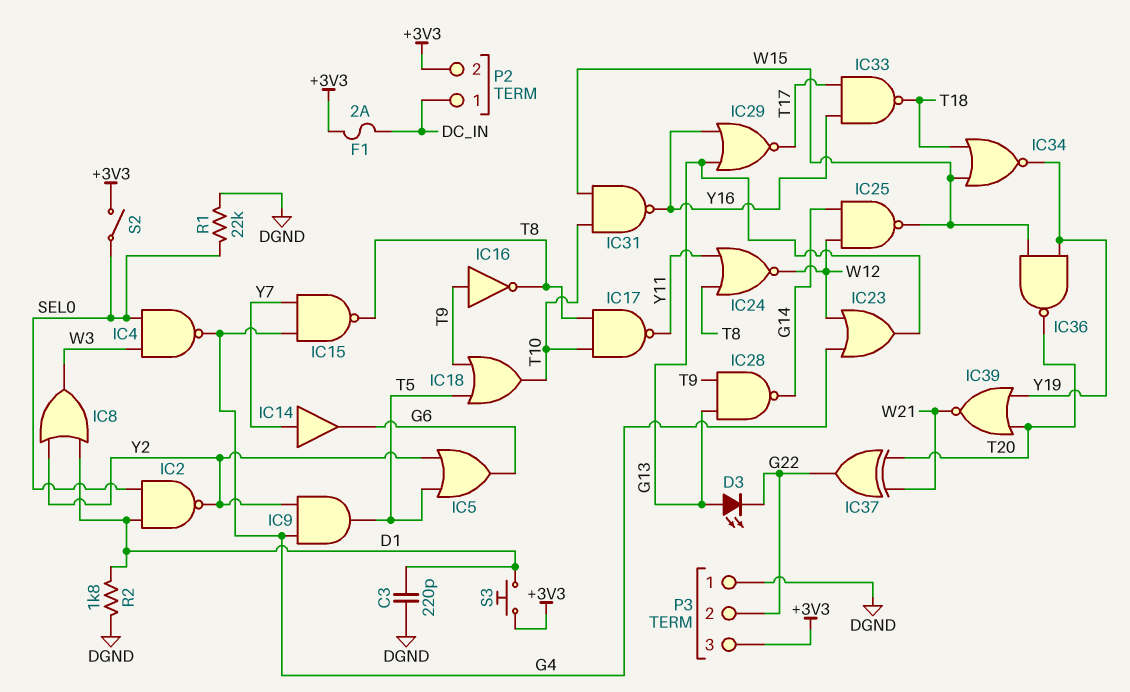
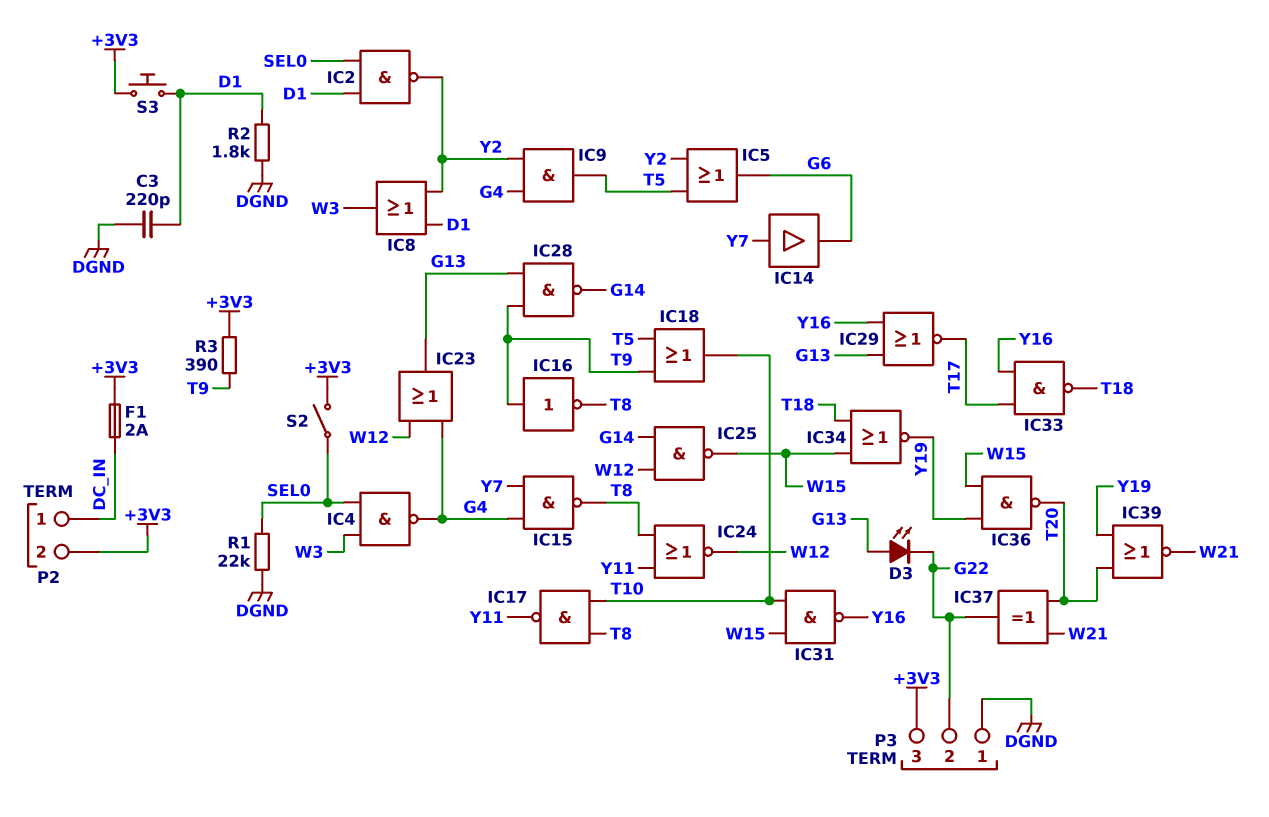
R3: none -> 390 (+3V3, T9)

